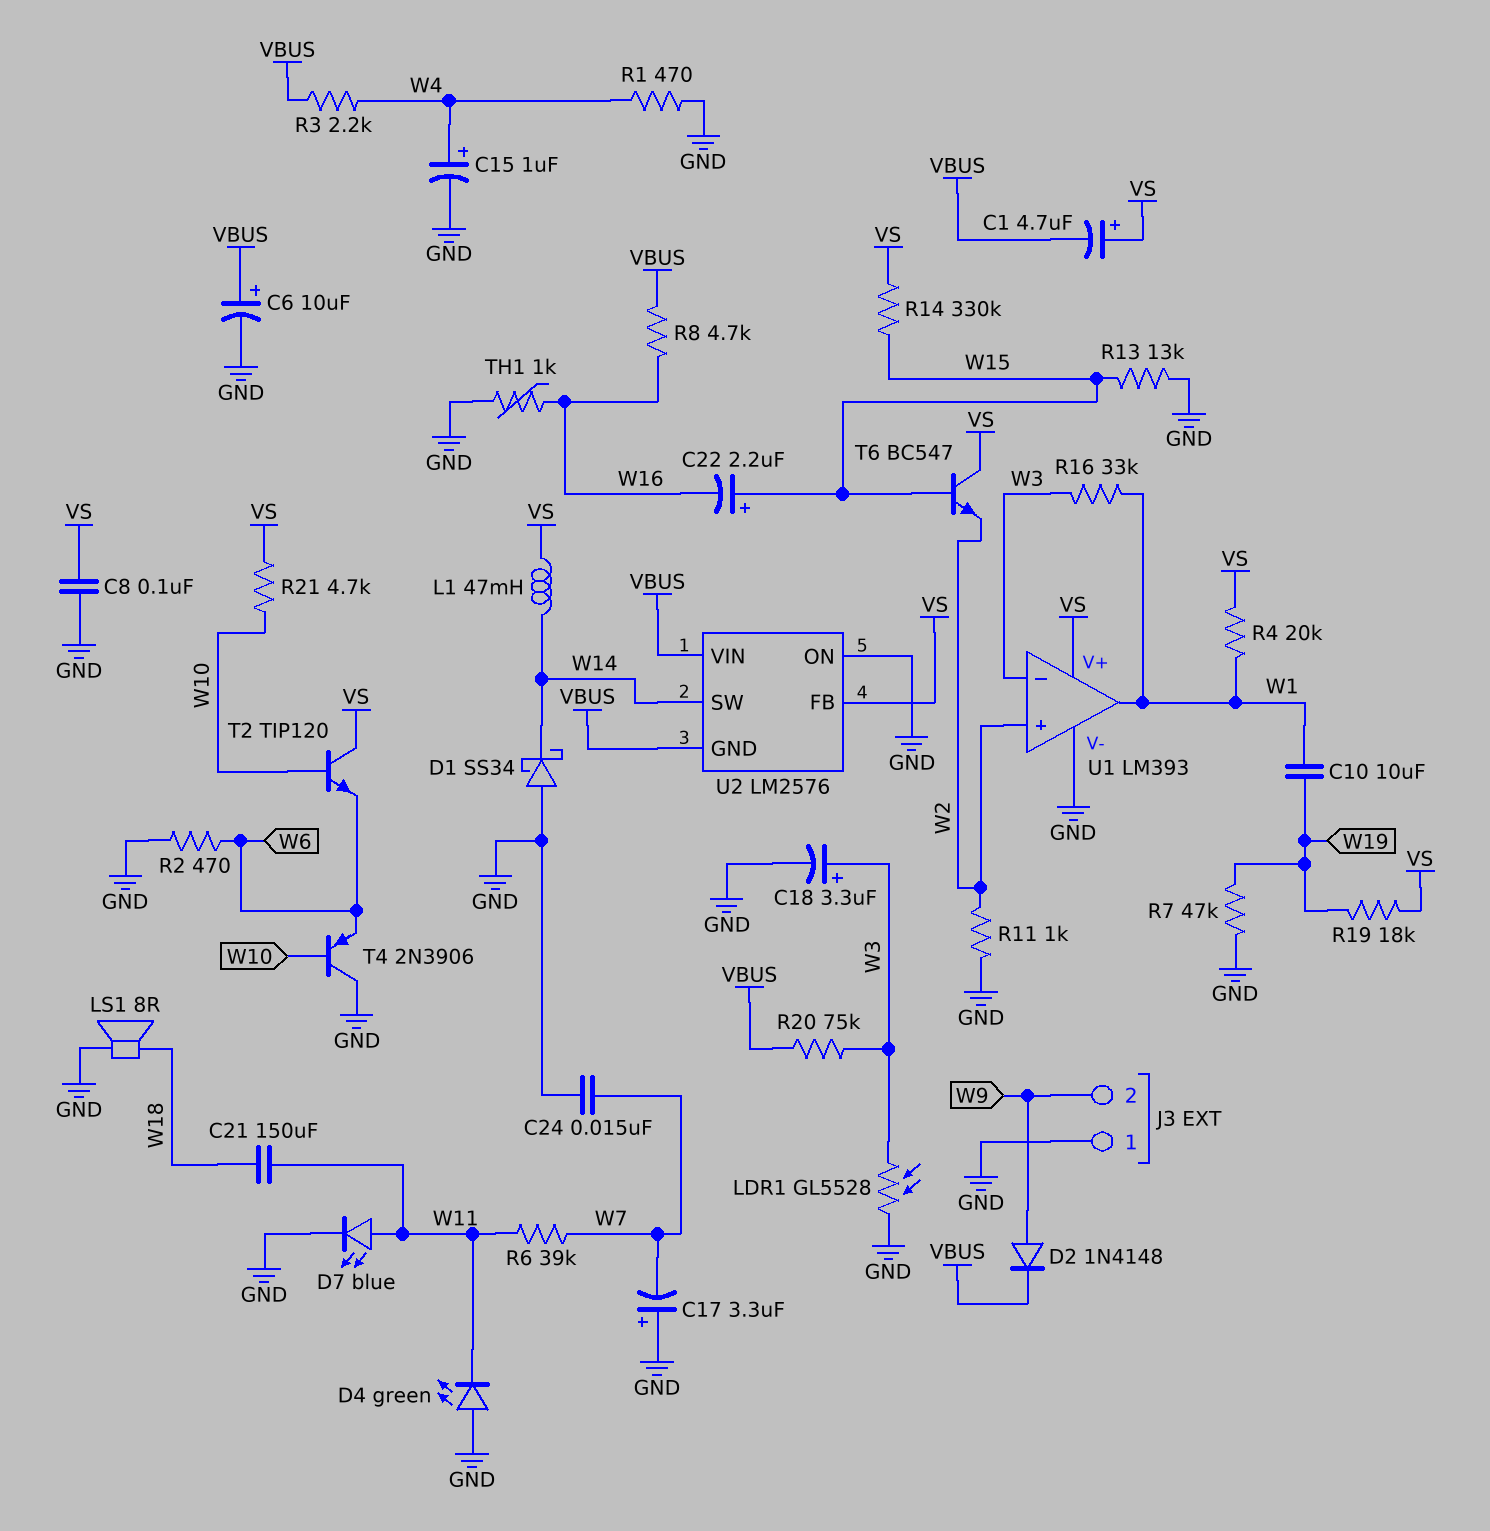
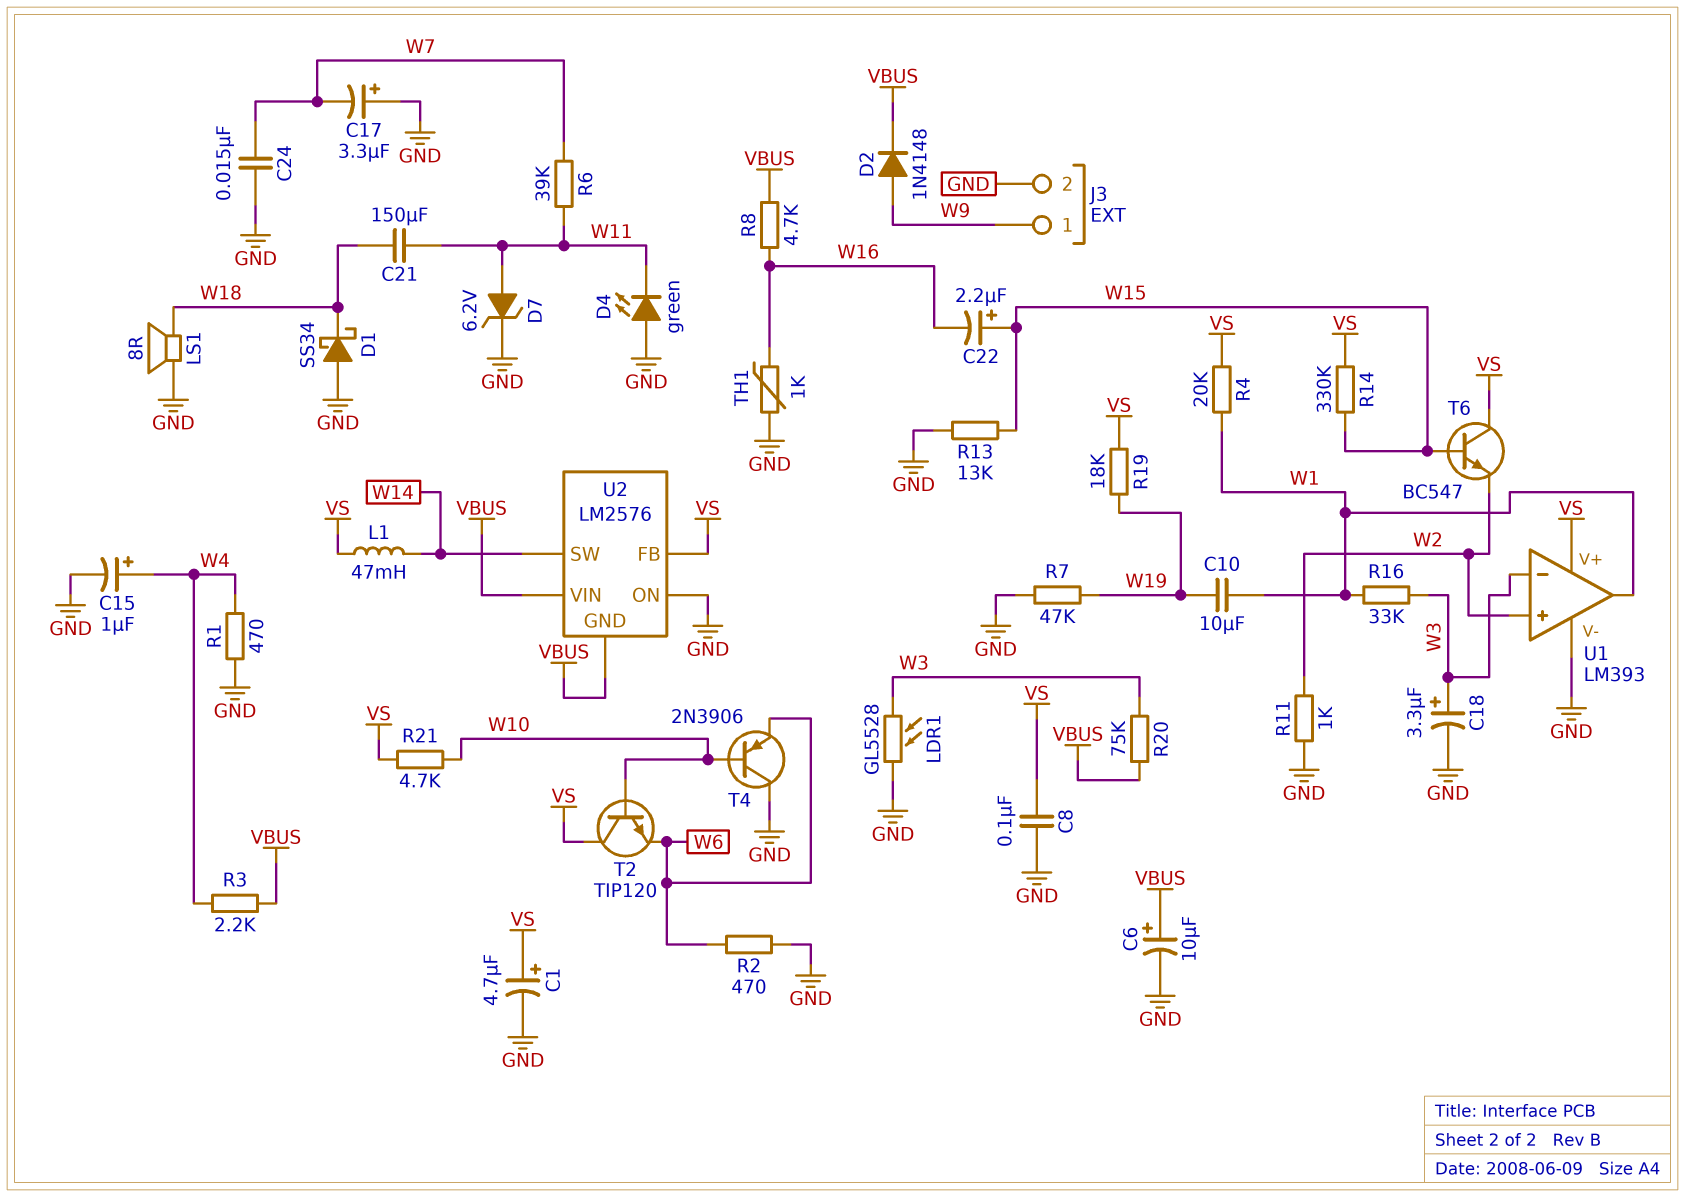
C1: 4.7uF (plus VS, minus VBUS) -> 4.7uF (plus VS, minus GND)
D1: schottky SS34 (A GND, K W14) -> schottky SS34 (A GND, K W18)
D7: LED blue (A W11, K GND) -> zener 6.2V (A W11, K GND)
J3 pin 1: GND -> W9
J3 pin 2: W9 -> GND

